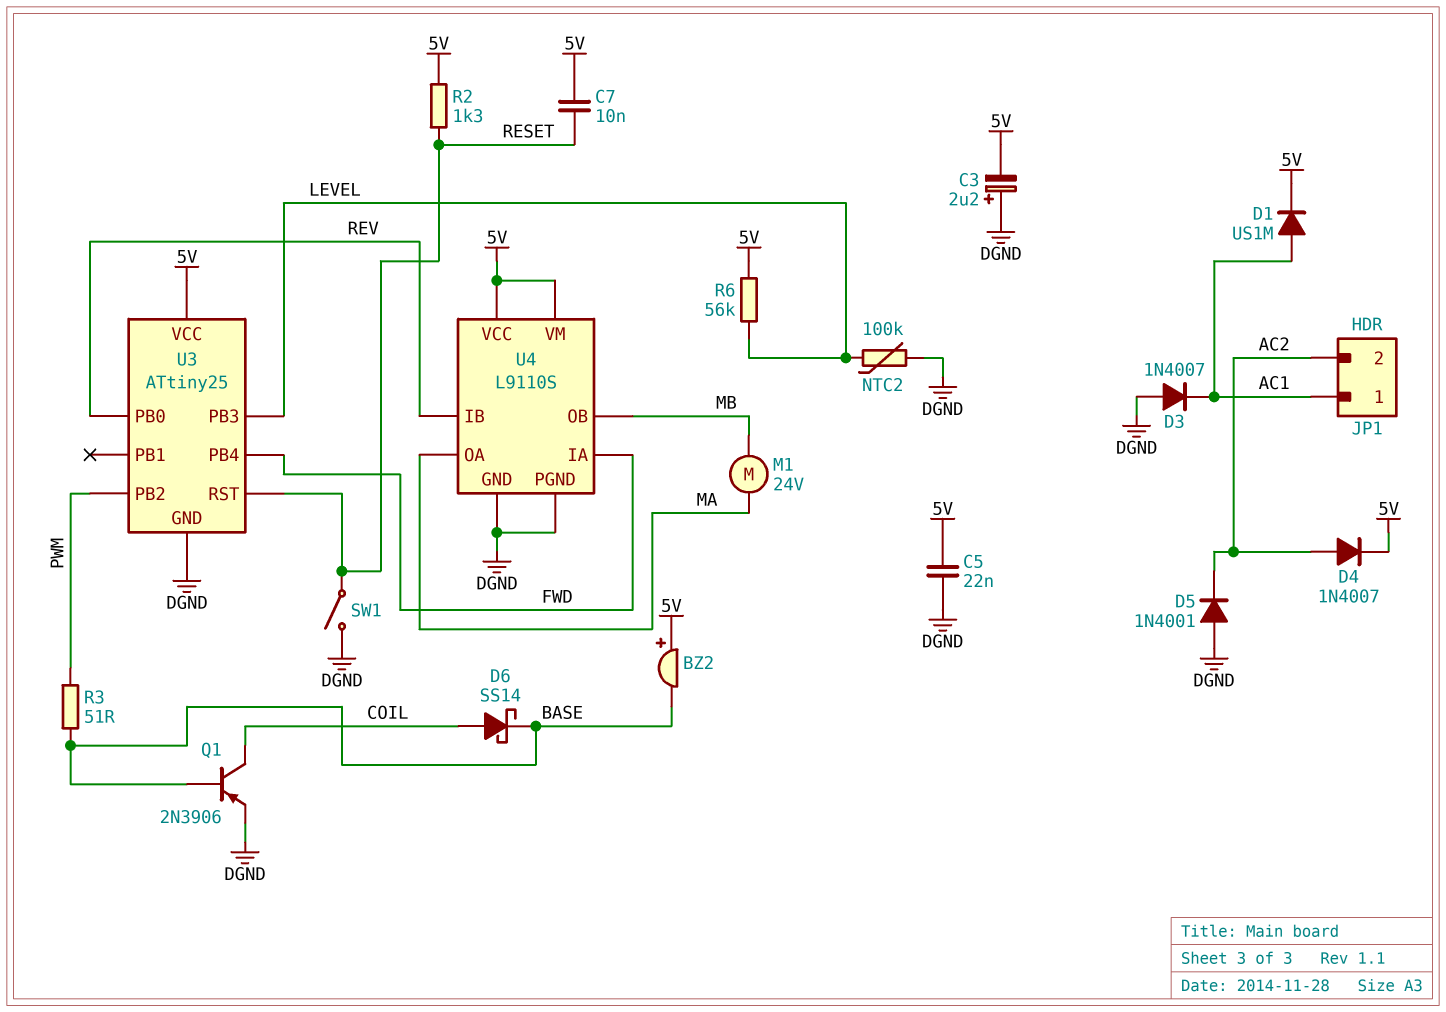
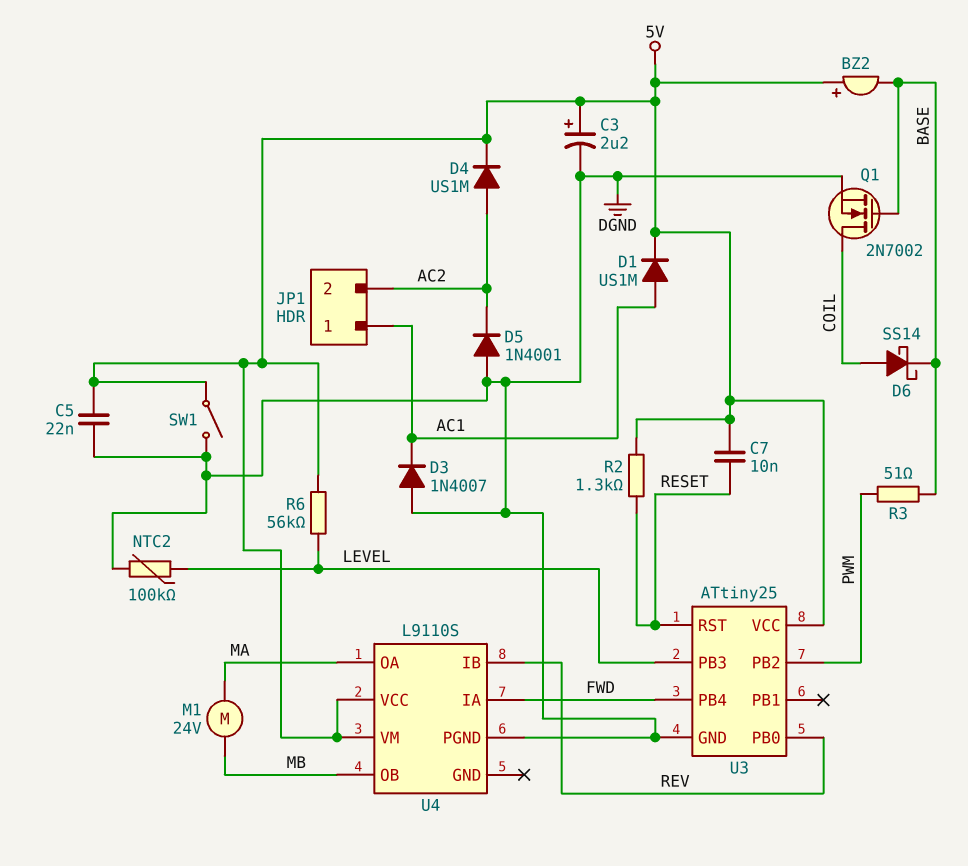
C3: 2.2uF (plus DGND, minus 5V) -> 2.2uF (plus 5V, minus DGND)
D4: diode 1N4007 (A AC2, K 5V) -> diode US1M (A AC2, K 5V)
Q1: PNP 2N3906 (B BASE, C COIL, E DGND) -> NMOS 2N7002 (G BASE, D COIL, S DGND)
SW1: switch (DGND, RESET) -> switch (5V, DGND)
U4 pin GND: DGND -> none

